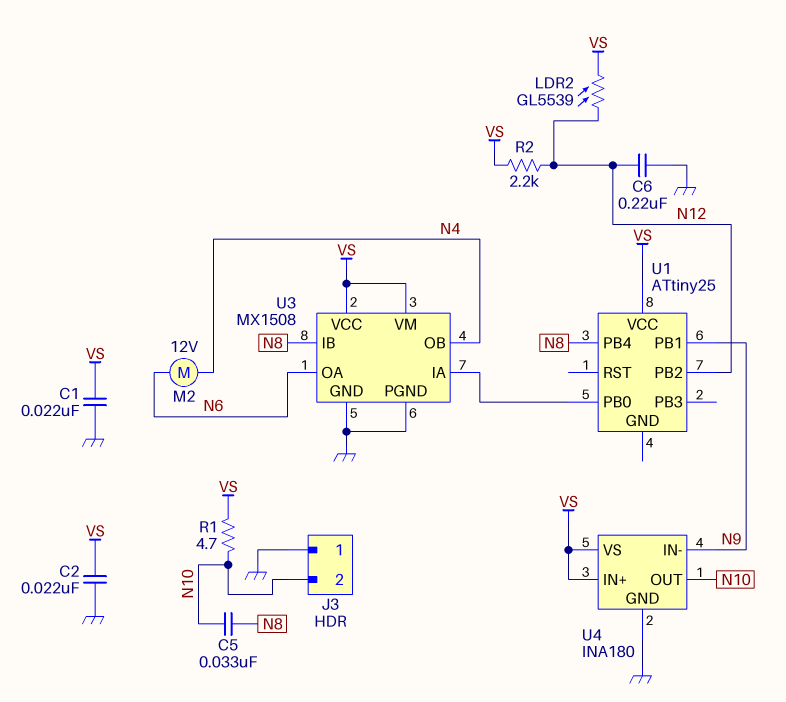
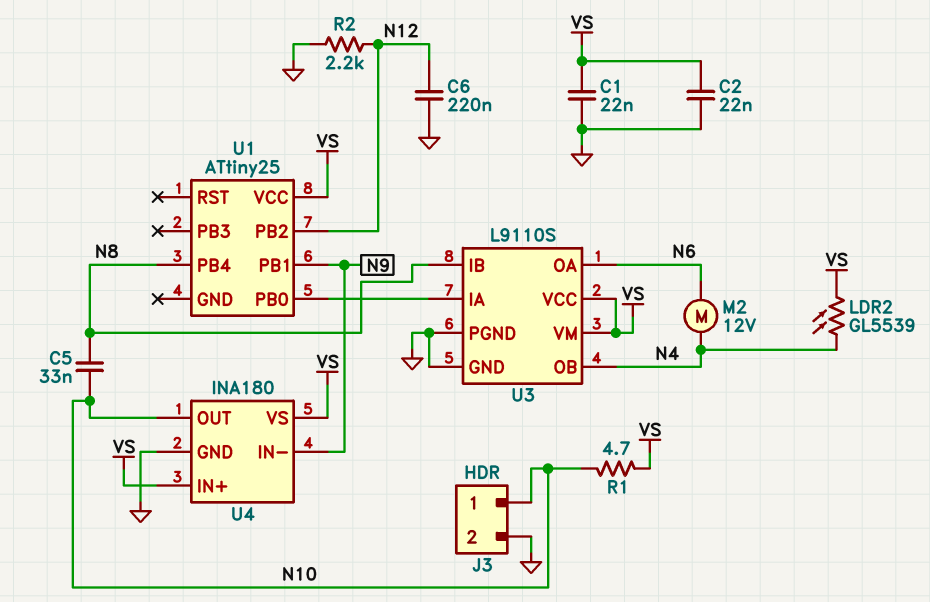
J3 pin 1: GND -> N10
J3 pin 2: N10 -> GND
LDR2: GL5539 (N12, VS) -> GL5539 (N4, VS)
R2: 2.2k (N12, VS) -> 2.2k (GND, N12)
U3: MX1508 -> L9110S

